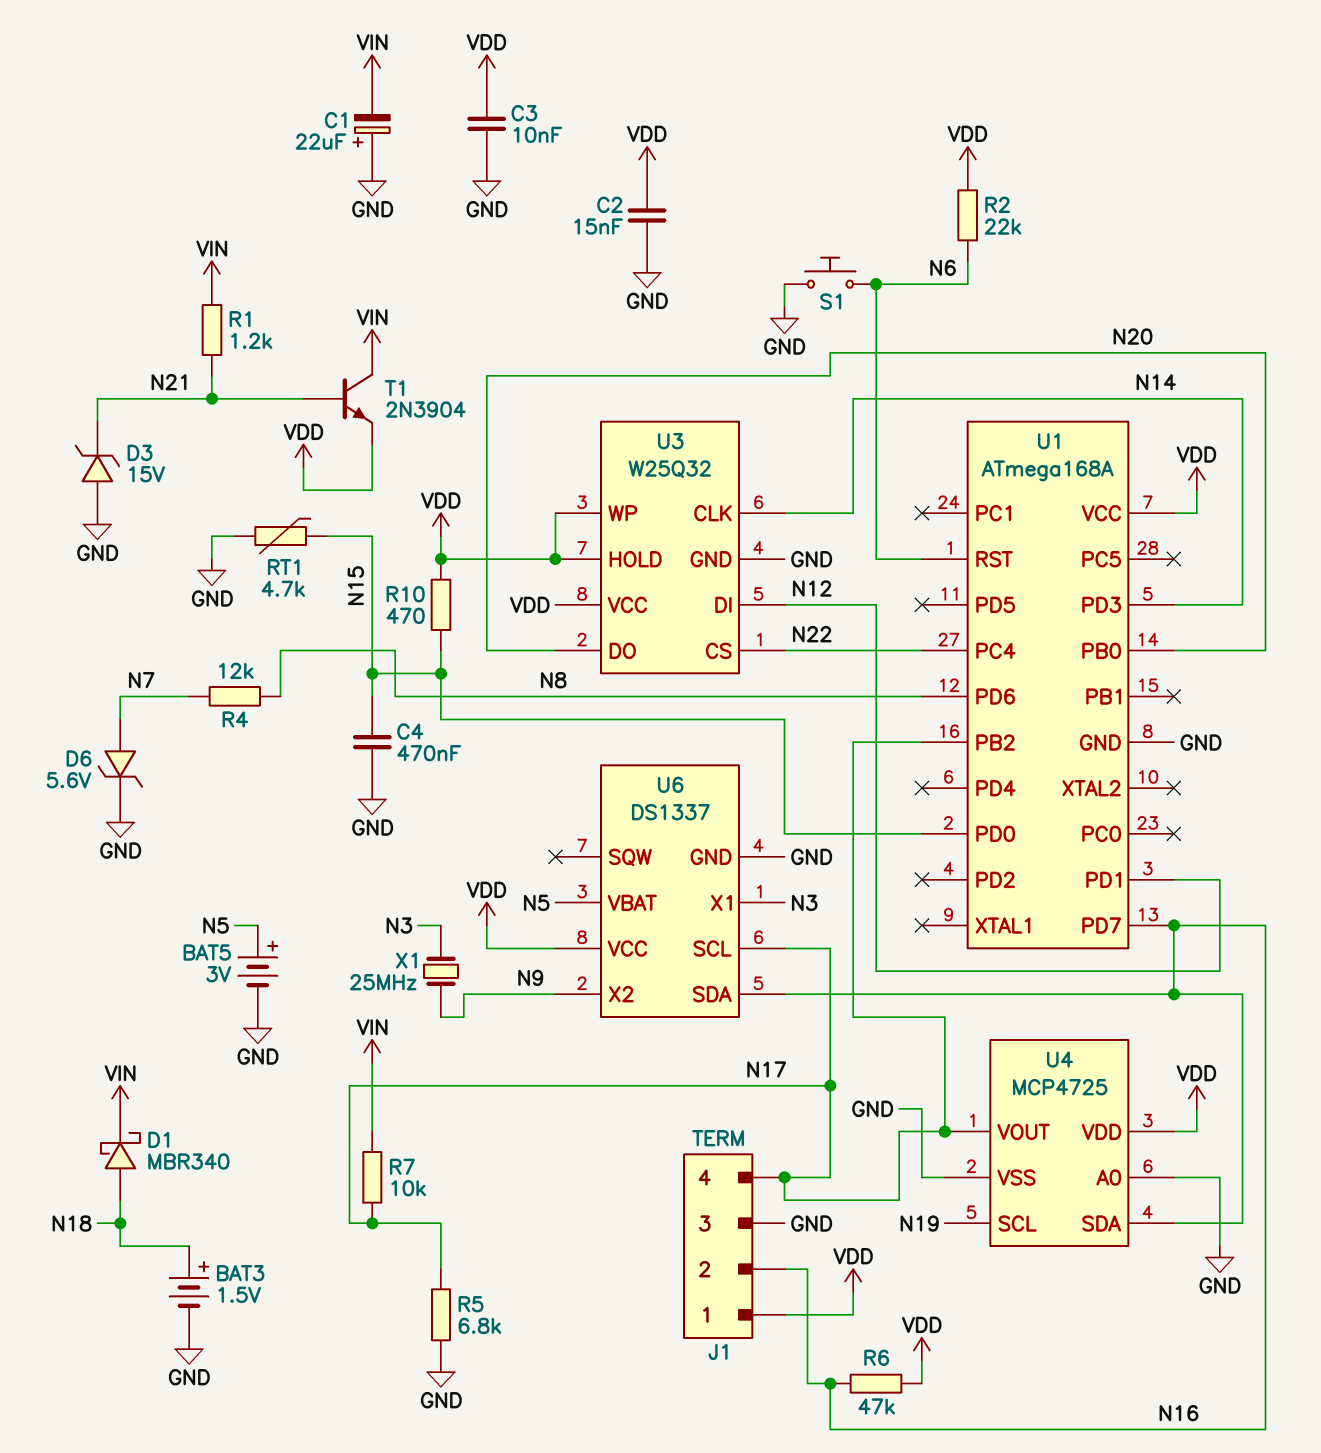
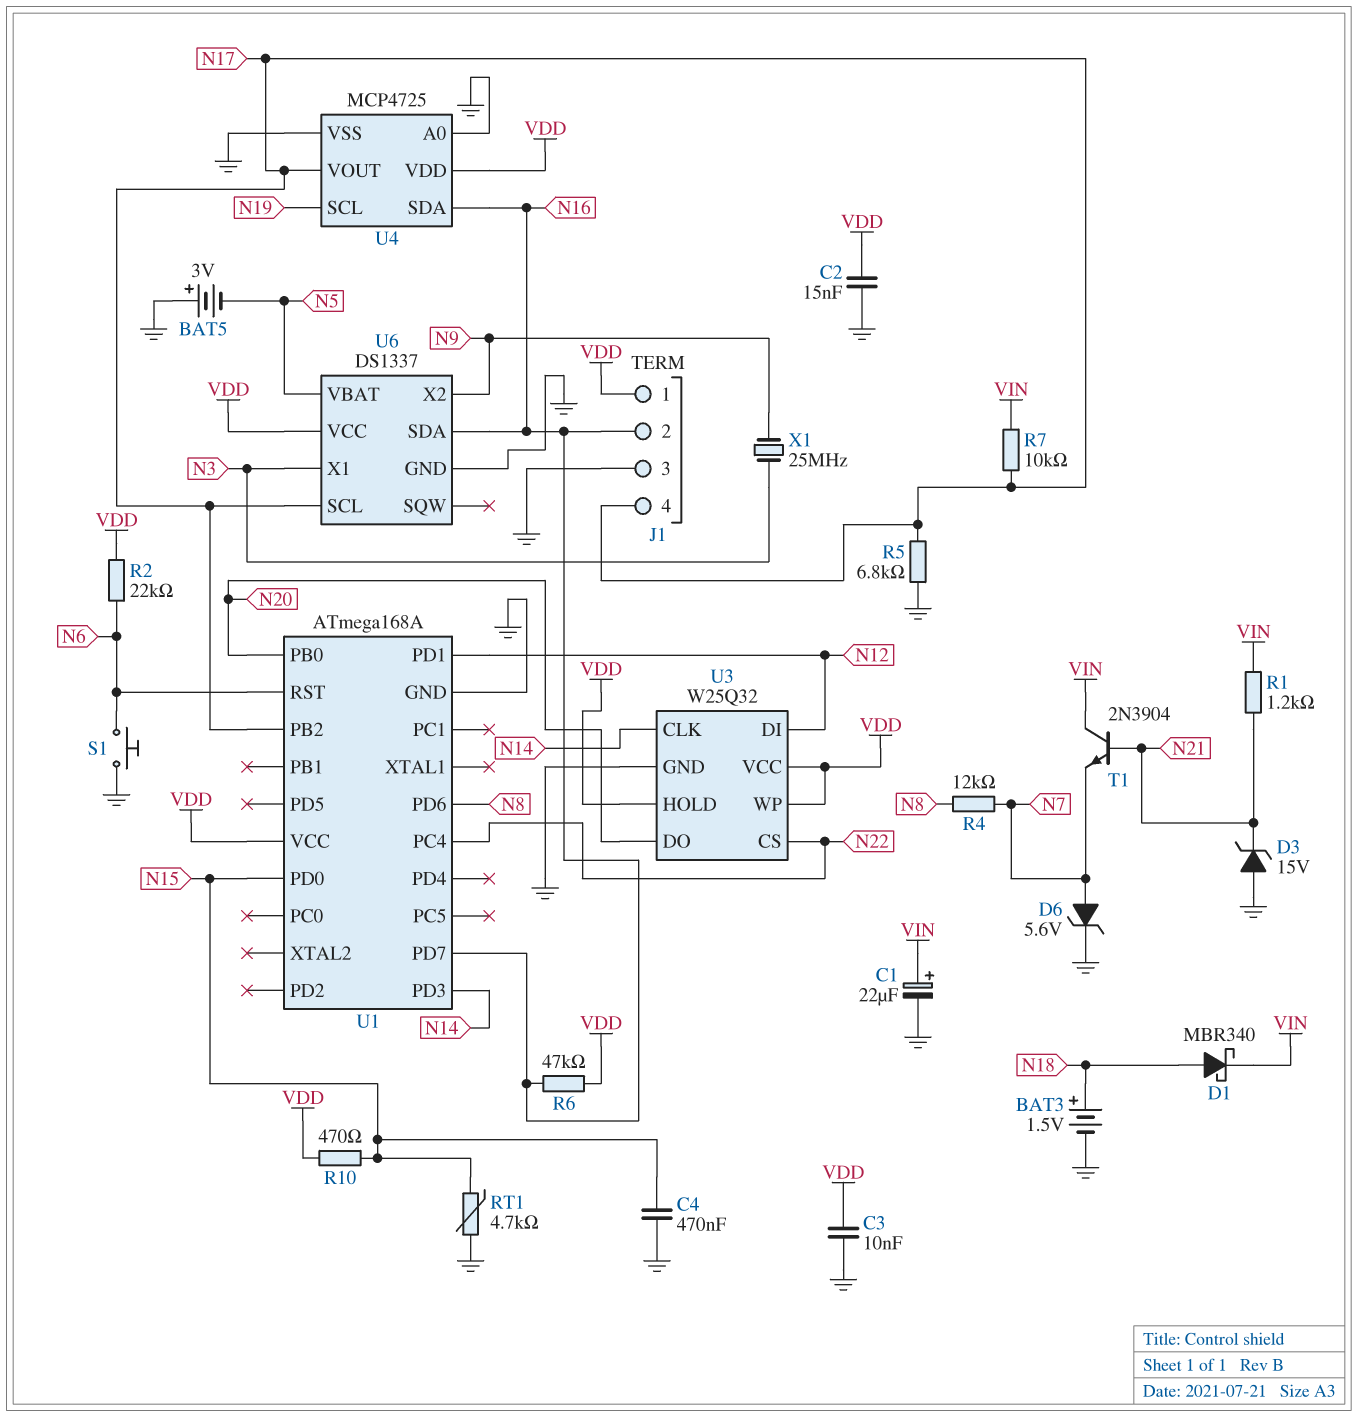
BAT5: 3V (plus N5, minus GND) -> 3V (plus GND, minus N5)
C1: 22uF (plus GND, minus VIN) -> 22uF (plus VIN, minus GND)
T1: NPN 2N3904 (B N21, C VIN, E VDD) -> NPN 2N3904 (B N21, C VIN, E N7)

